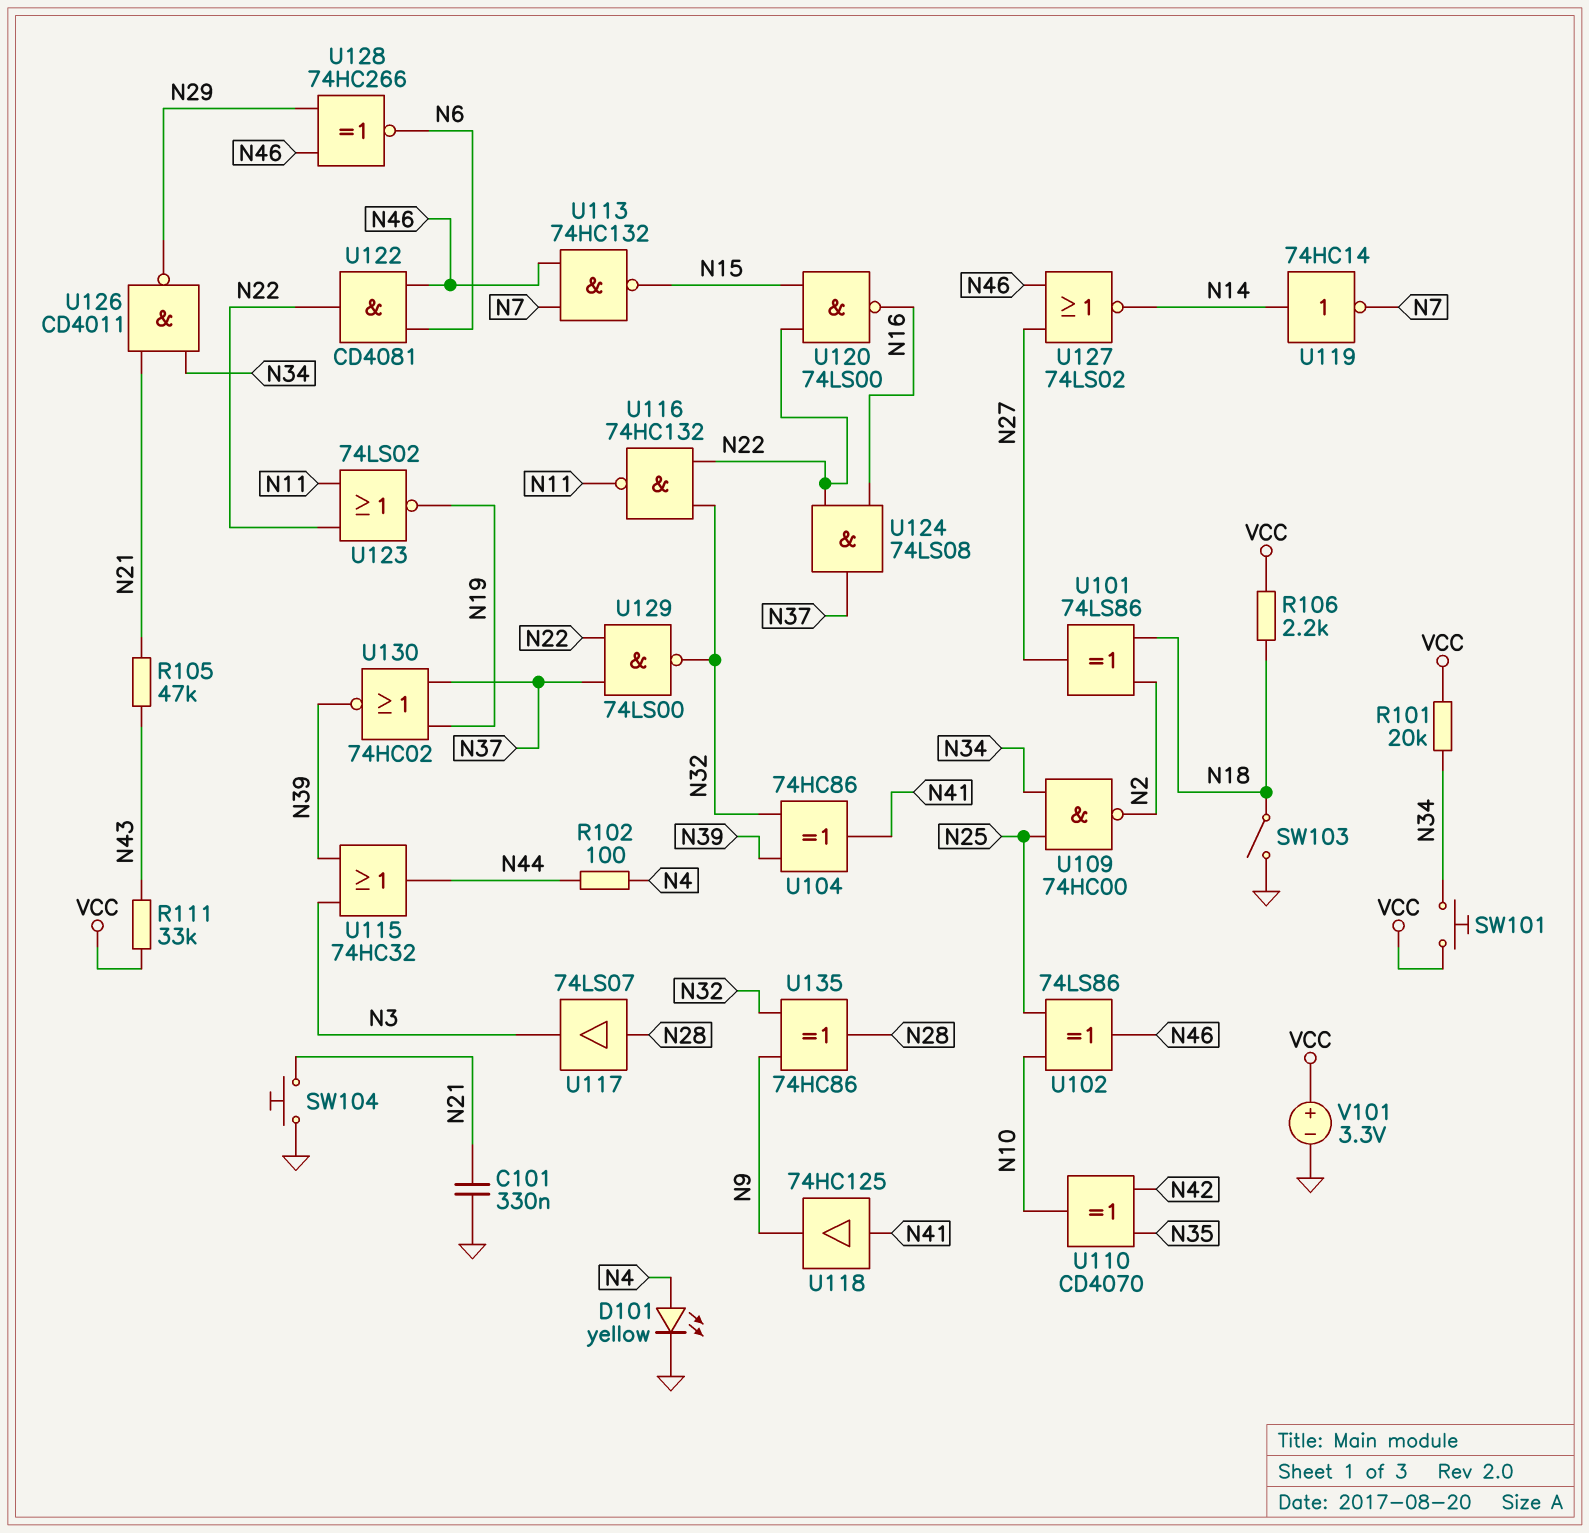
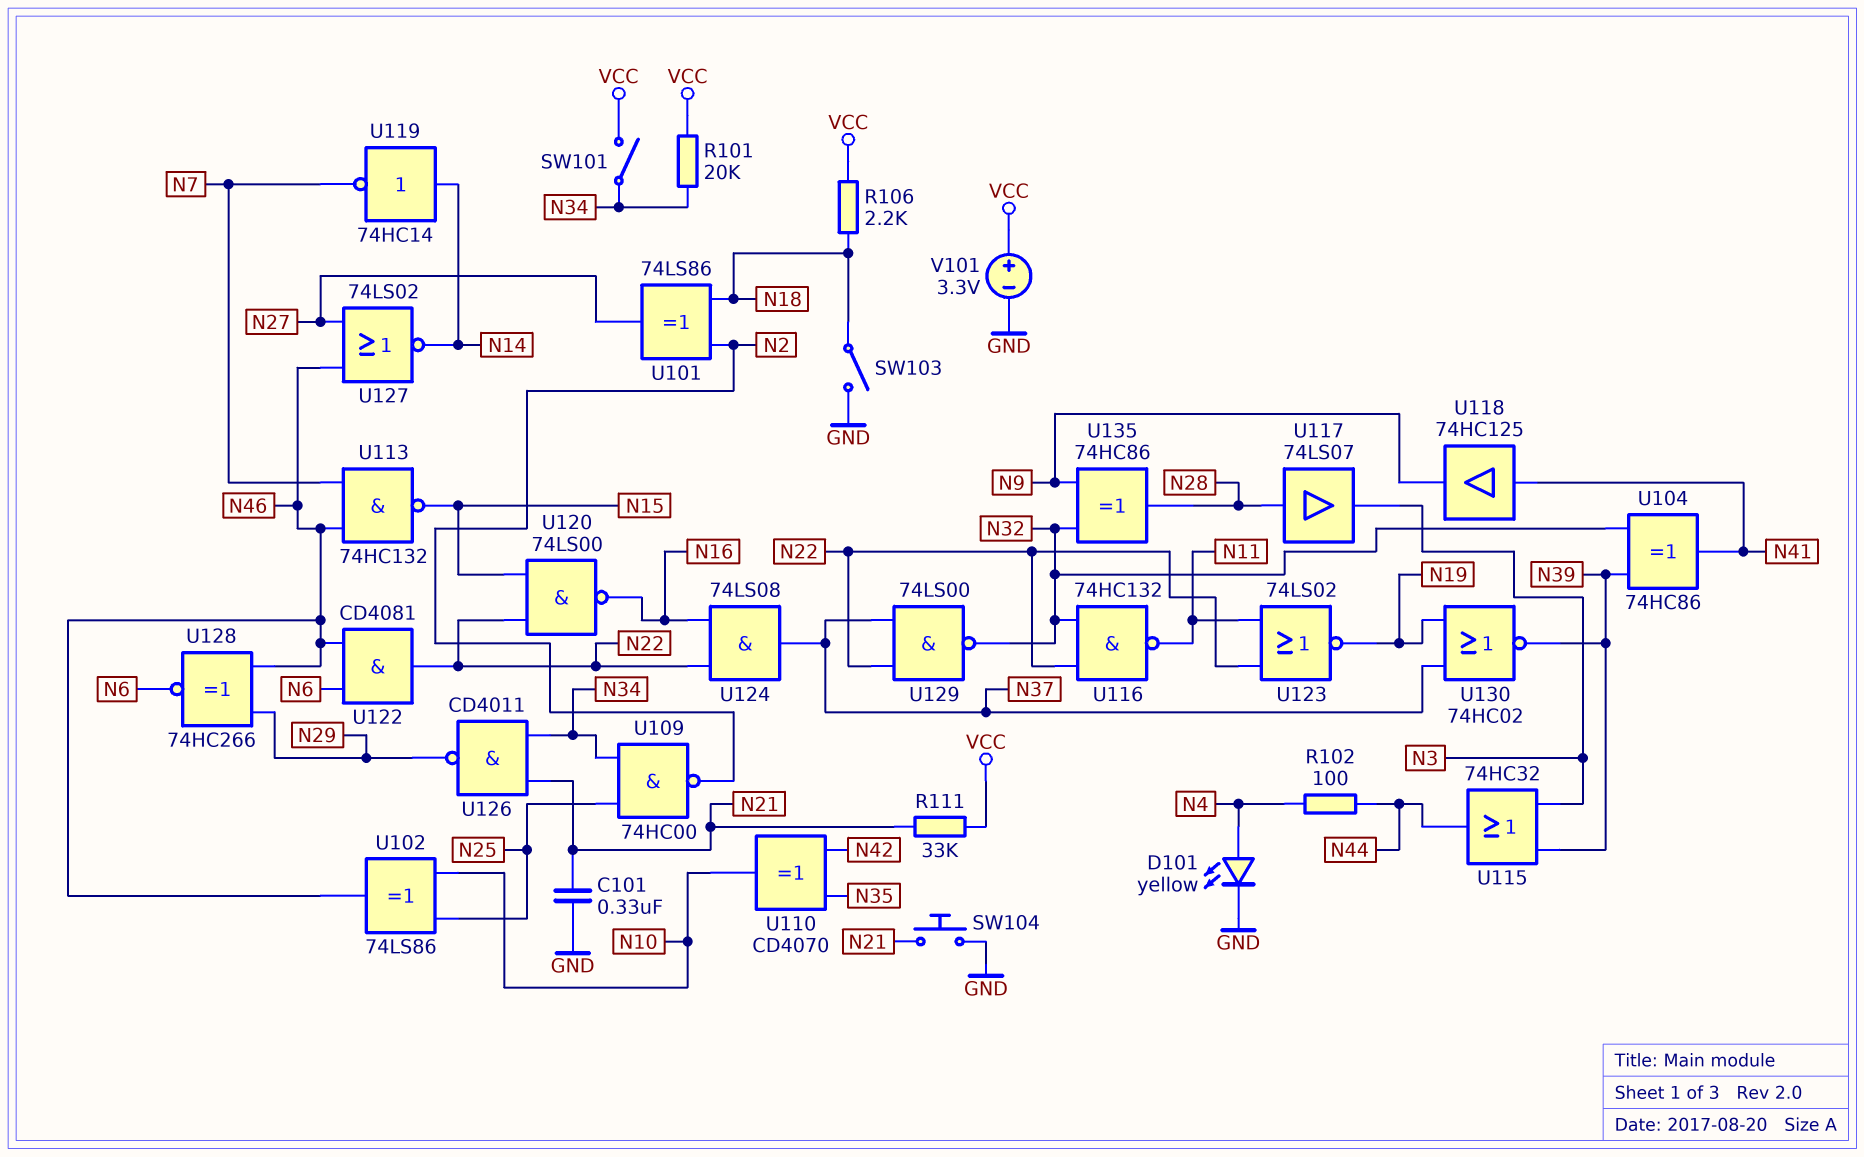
R105: 47k (N21, N43) -> none
R111: 33k (N43, VCC) -> 33k (N21, VCC)
SW101: button (N34, VCC) -> switch (N34, VCC)

